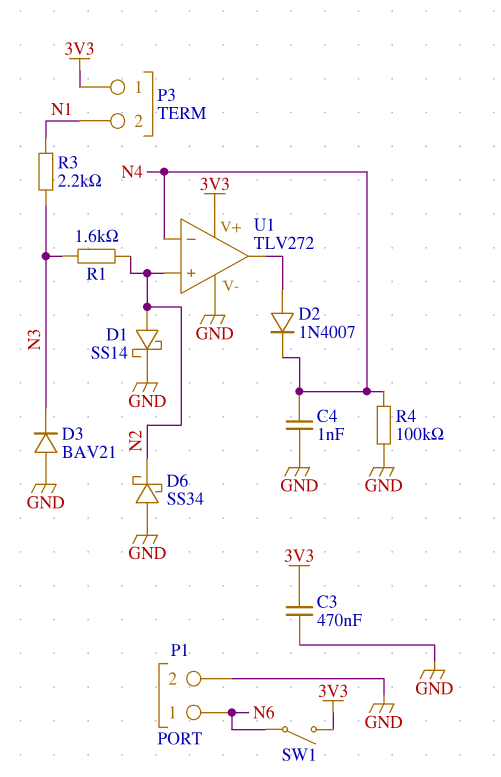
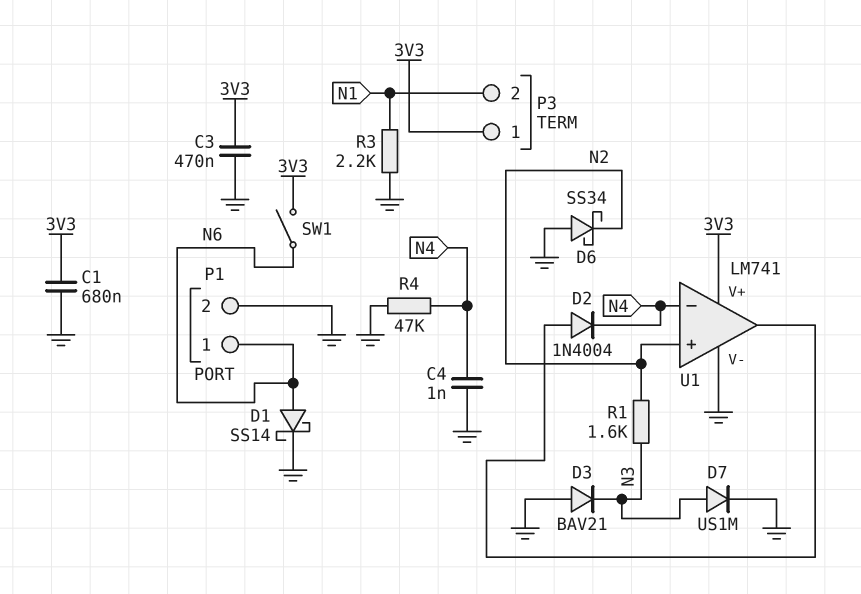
C1: none -> 680nF (3V3, GND)
D1: schottky SS14 (A N2, K GND) -> schottky SS14 (A N6, K GND)
D2: diode 1N4007 (A U1/out, K N4) -> diode 1N4004 (A U1/out, K N4)
D7: none -> diode US1M (A N3, K GND)
R3: 2.2k (N1, N3) -> 2.2k (GND, N1)
R4: 100k (GND, N4) -> 47k (GND, N4)
U1: TLV272 -> LM741

